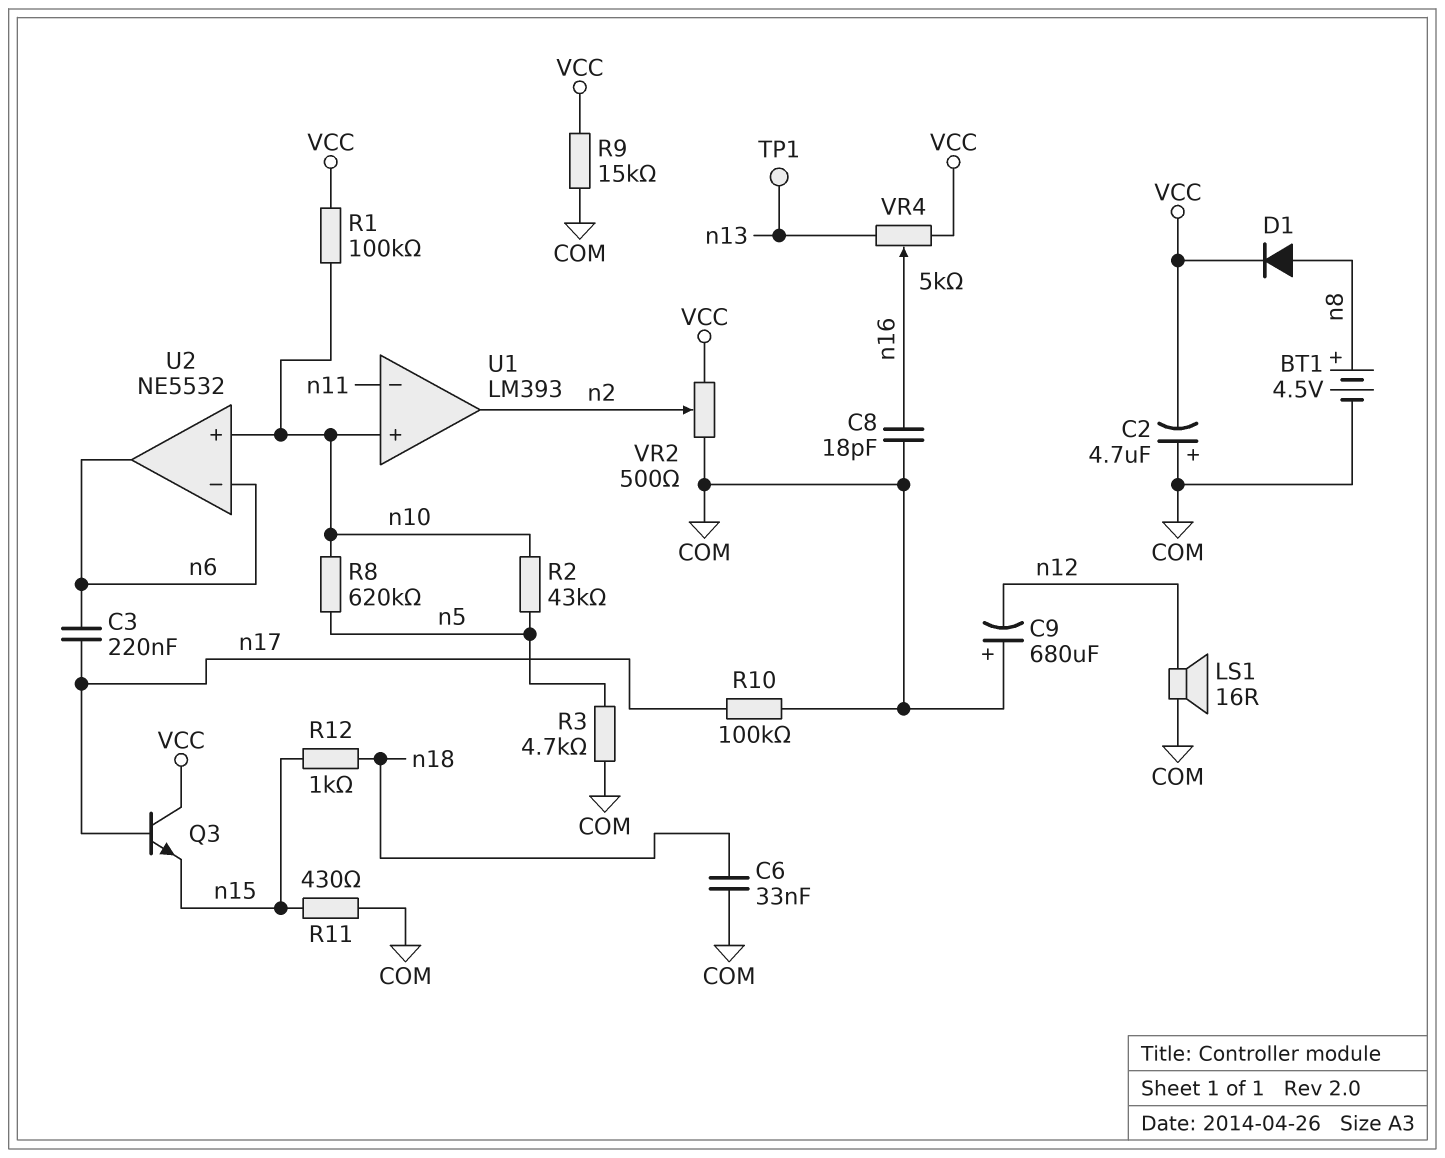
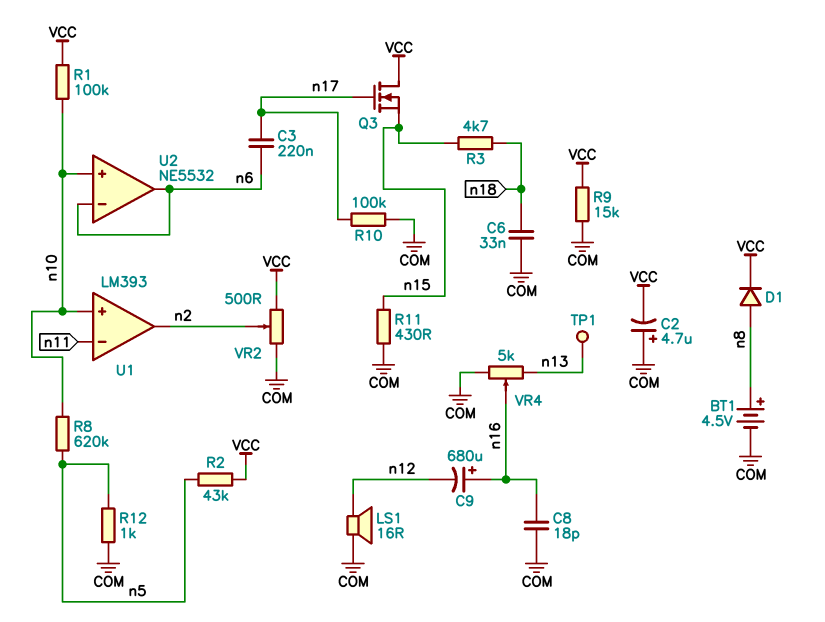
C9: 680uF (plus COM, minus n12) -> 680uF (plus n16, minus n12)
Q3: NPN (B n17, C VCC, E n15) -> NMOS (G n17, D VCC, S n15)
R2: 43k (n5, n10) -> 43k (VCC, n5)
R3: 4.7k (COM, n5) -> 4.7k (n15, n18)
R12: 1k (n15, n18) -> 1k (COM, n5)
VR4: 5k (VCC, n13, wiper n16) -> 5k (COM, n13, wiper n16)

